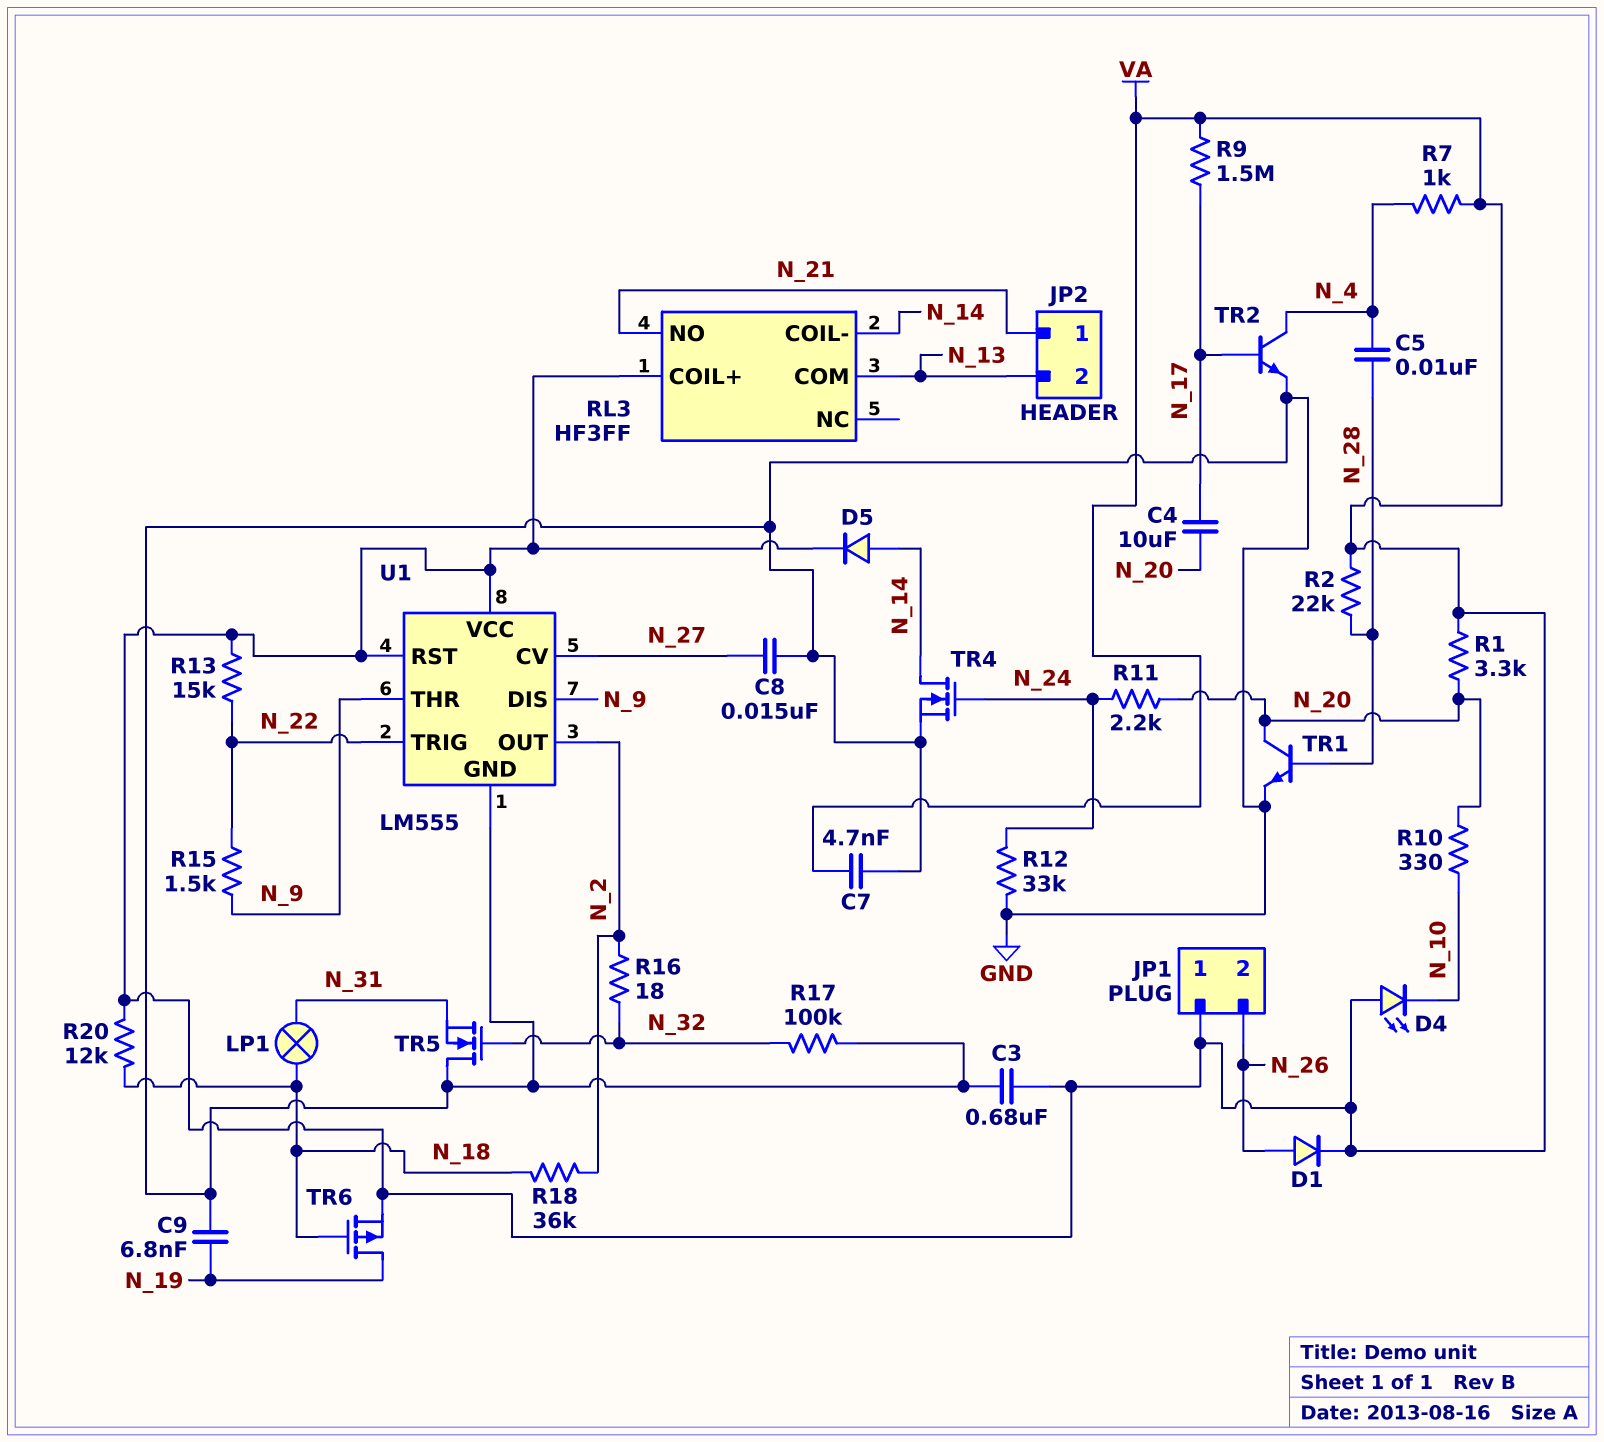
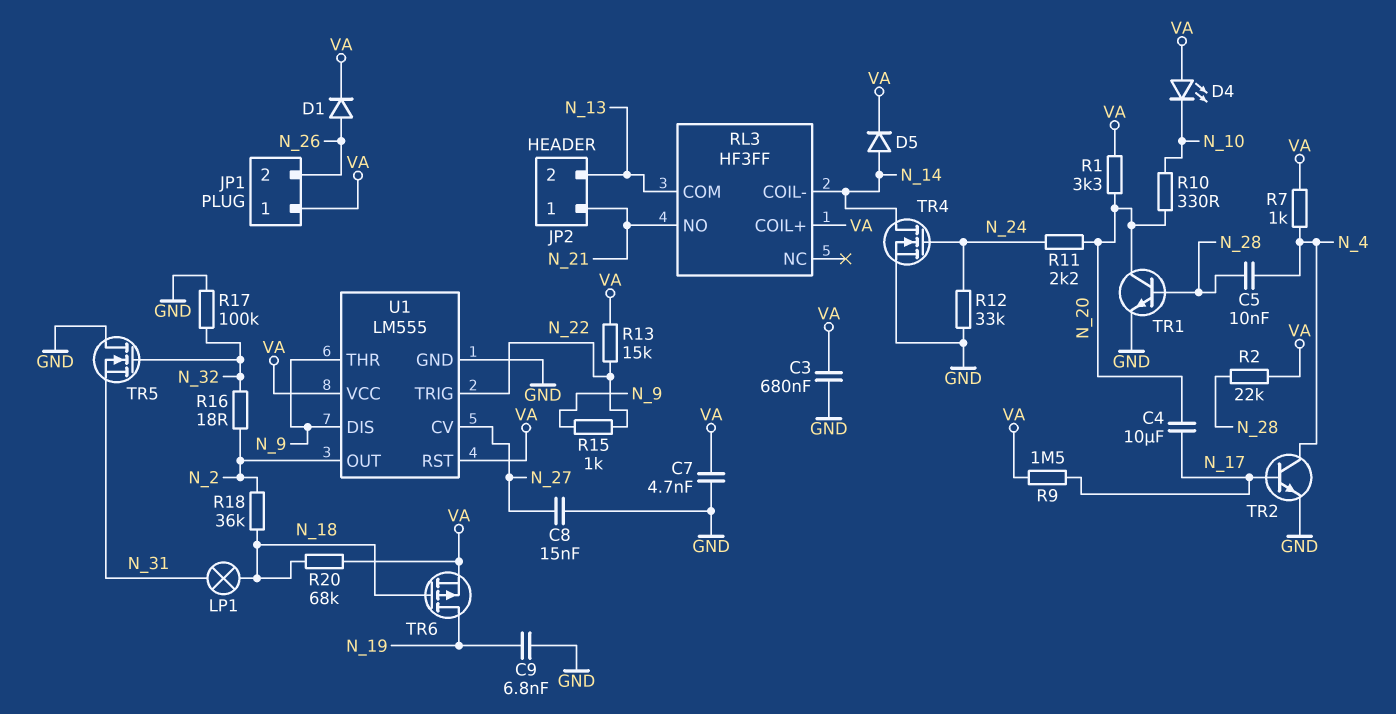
R15: 1.5k (N_9, N_22) -> 1k (N_9, N_22)
R20: 12k (N_18, VA) -> 68k (N_18, VA)

